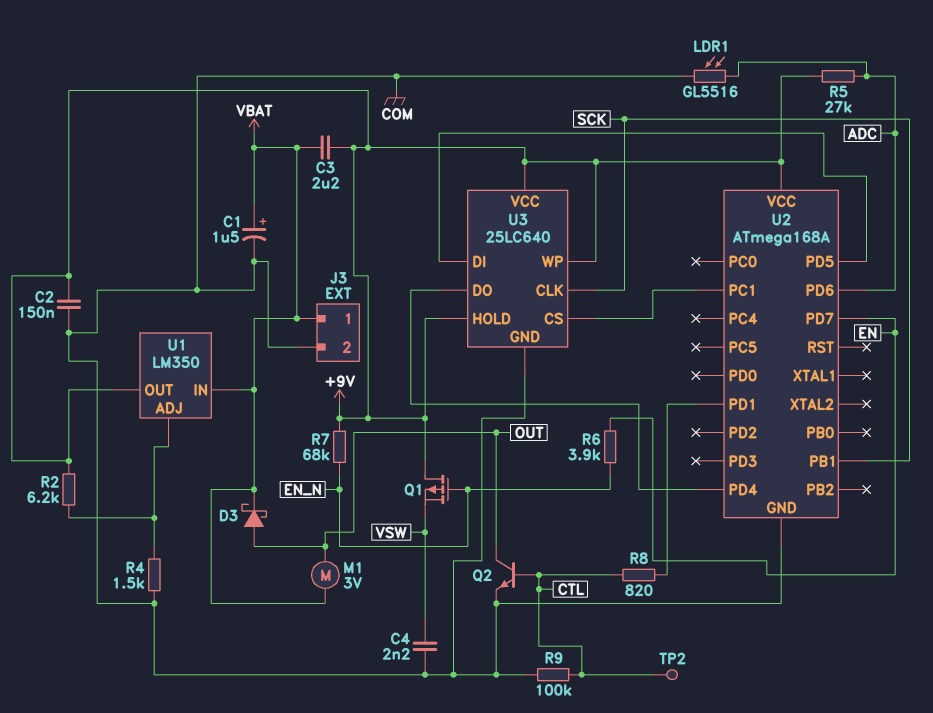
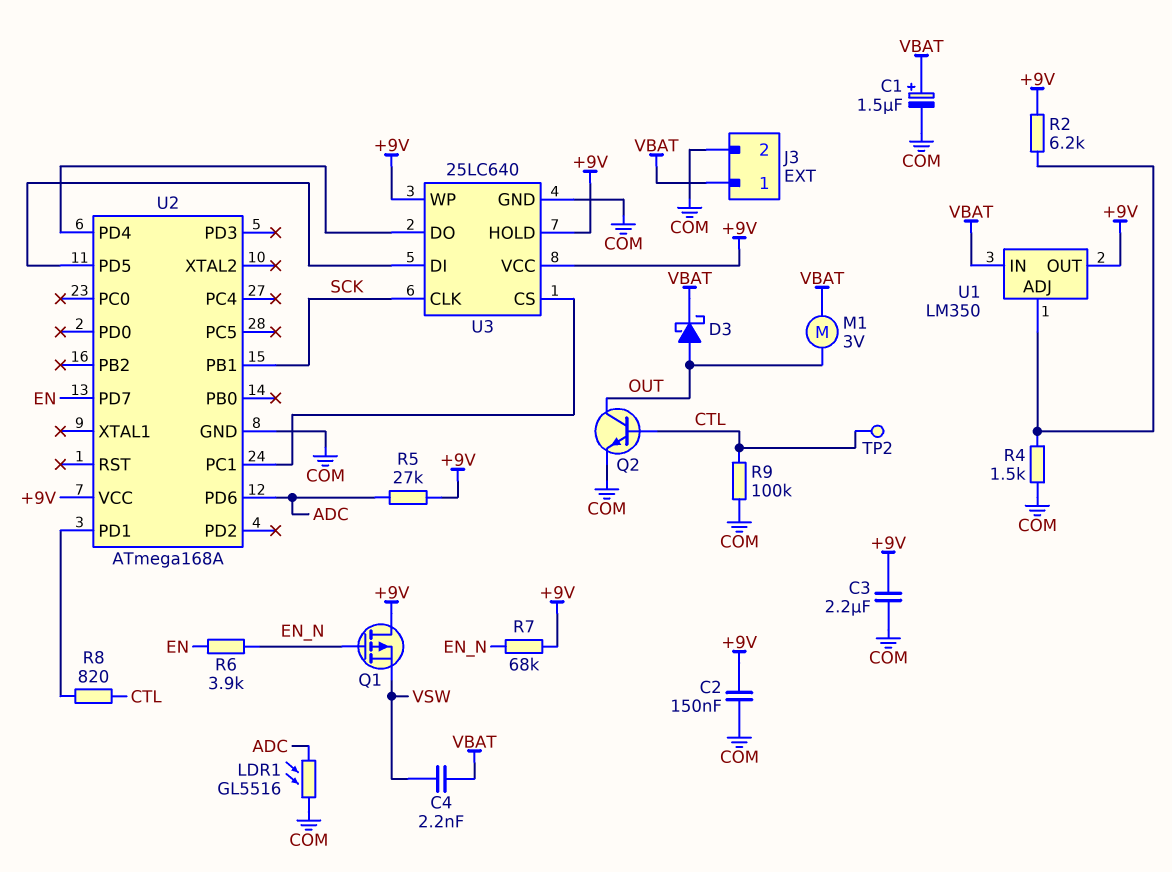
C3: 2.2uF (+9V, VBAT) -> 2.2uF (+9V, COM)
C4: 2.2nF (COM, VSW) -> 2.2nF (VBAT, VSW)

